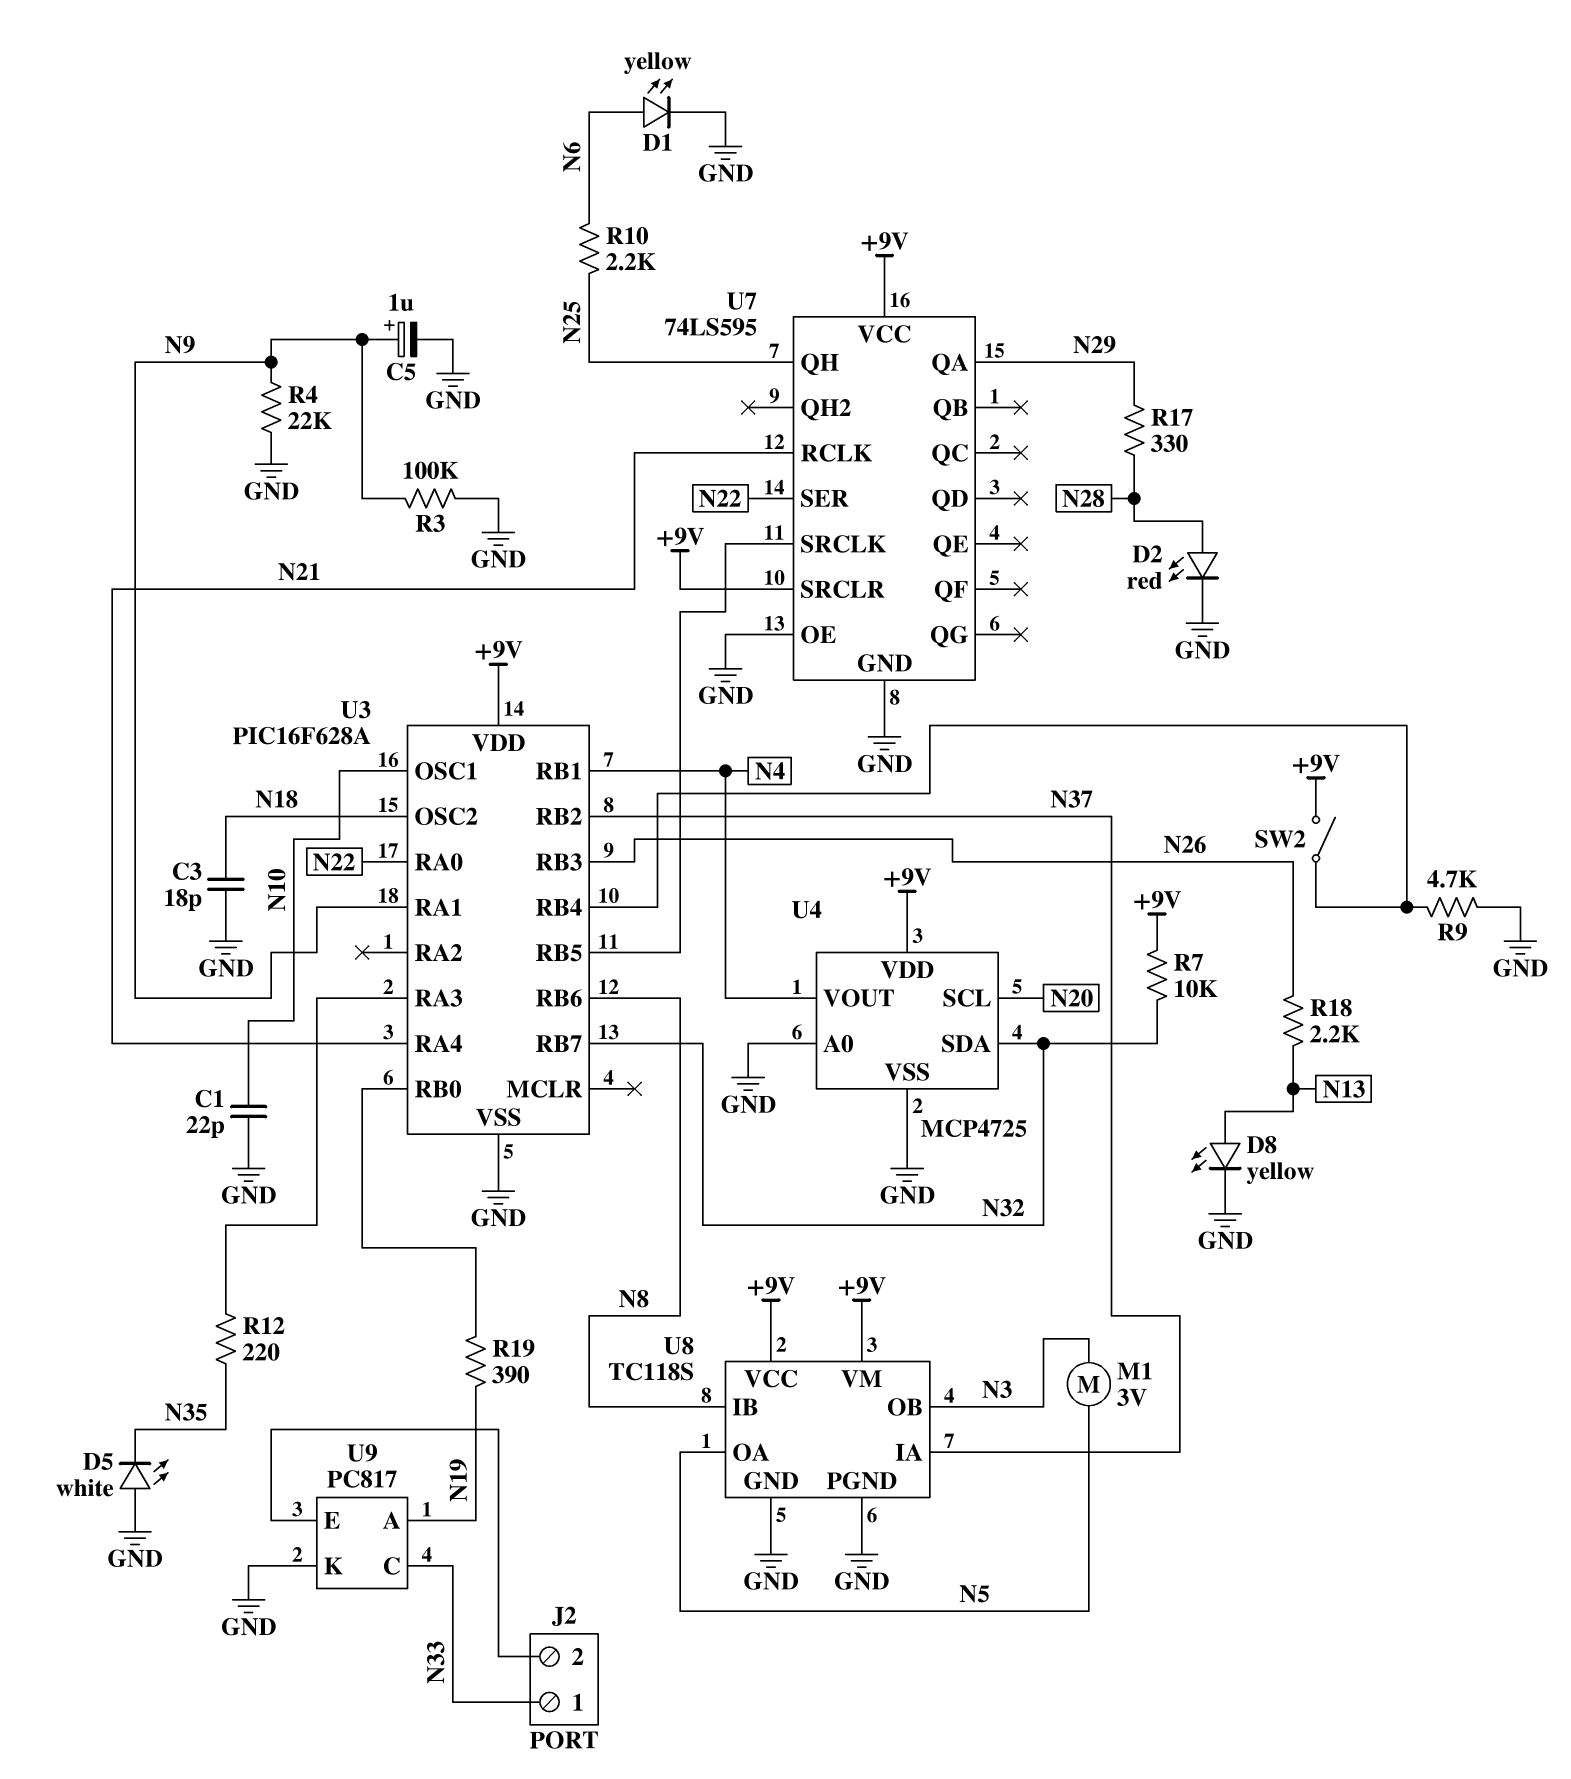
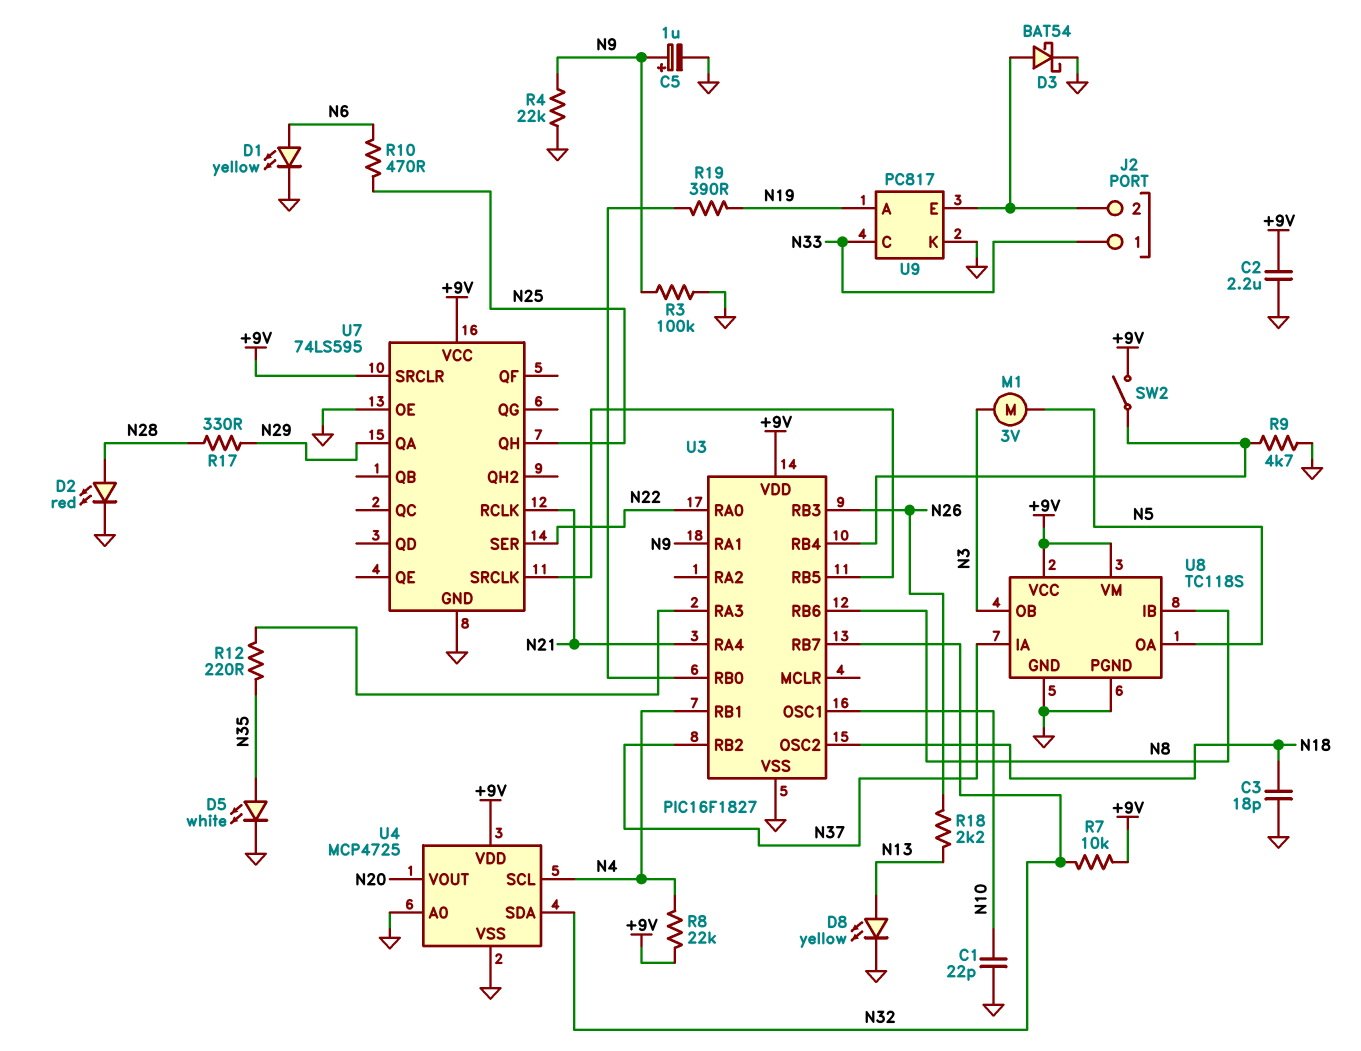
C2: none -> 2.2uF (+9V, GND)
D3: none -> schottky BAT54 (A J2/2, K GND)
D5: LED white (A GND, K N35) -> LED white (A N35, K GND)
R8: none -> 22k (+9V, N4)
R10: 2.2k (N6, N25) -> 470 (N6, N25)
U3: PIC16F628A -> PIC16F1827
U4 pin SCL: N20 -> N4
U4 pin VOUT: N4 -> N20

